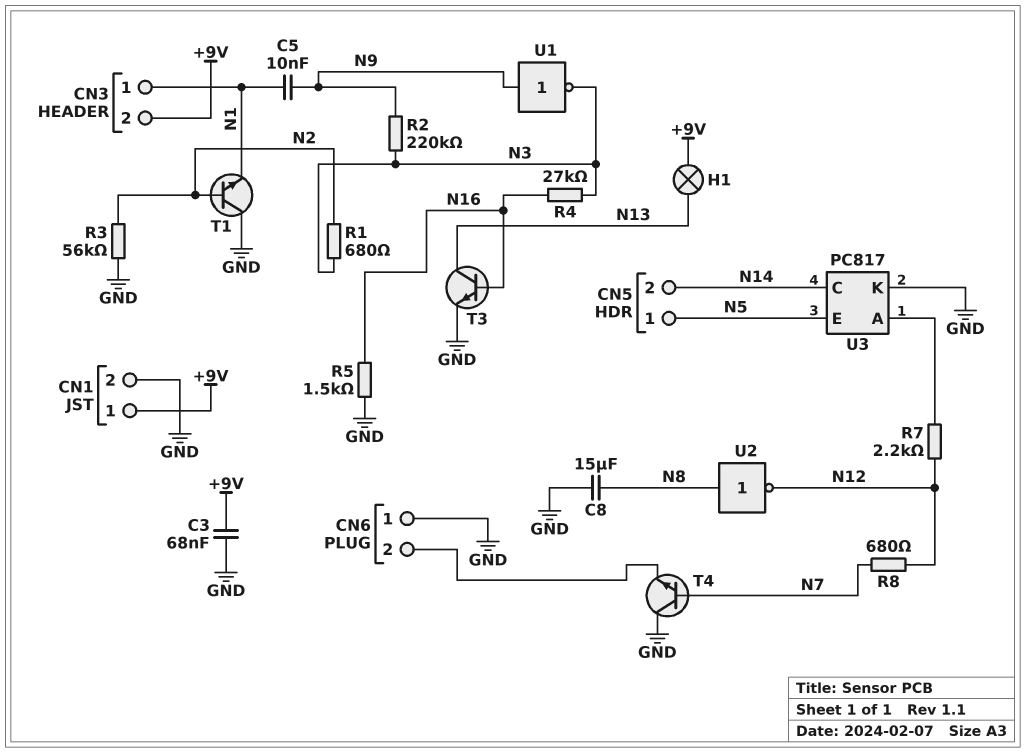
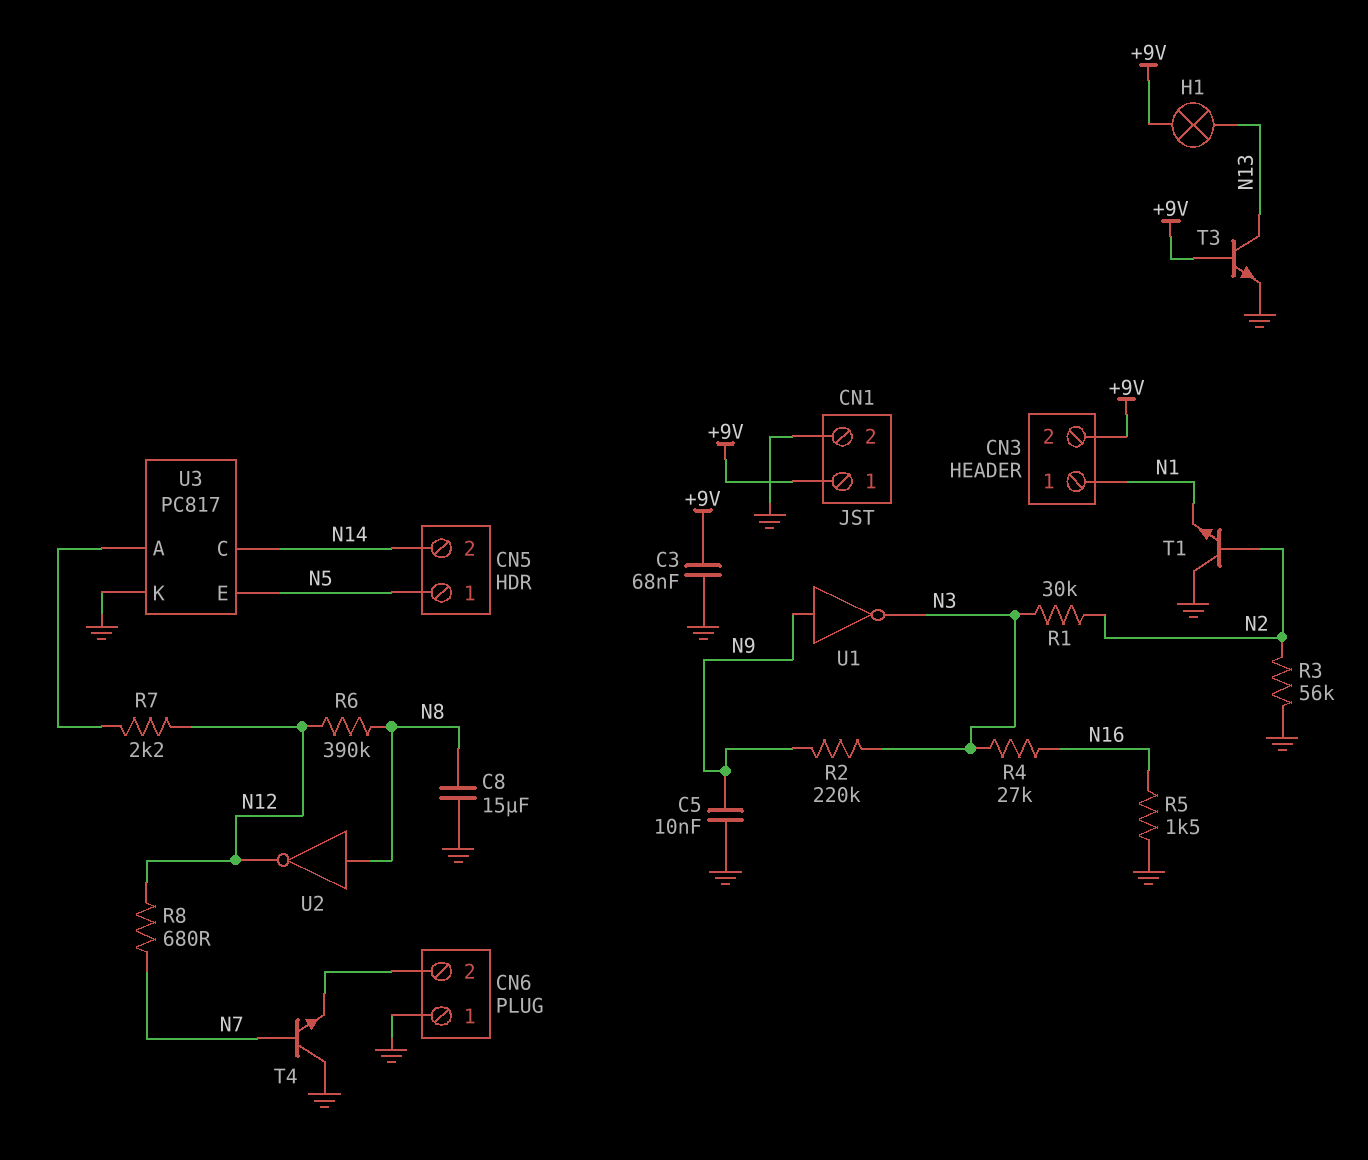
C5: 10nF (N1, N9) -> 10nF (GND, N9)
R1: 680 (N2, N3) -> 30k (N2, N3)
R6: none -> 390k (N8, N12)
T3: NPN (B N16, C N13, E GND) -> NPN (B +9V, C N13, E GND)

